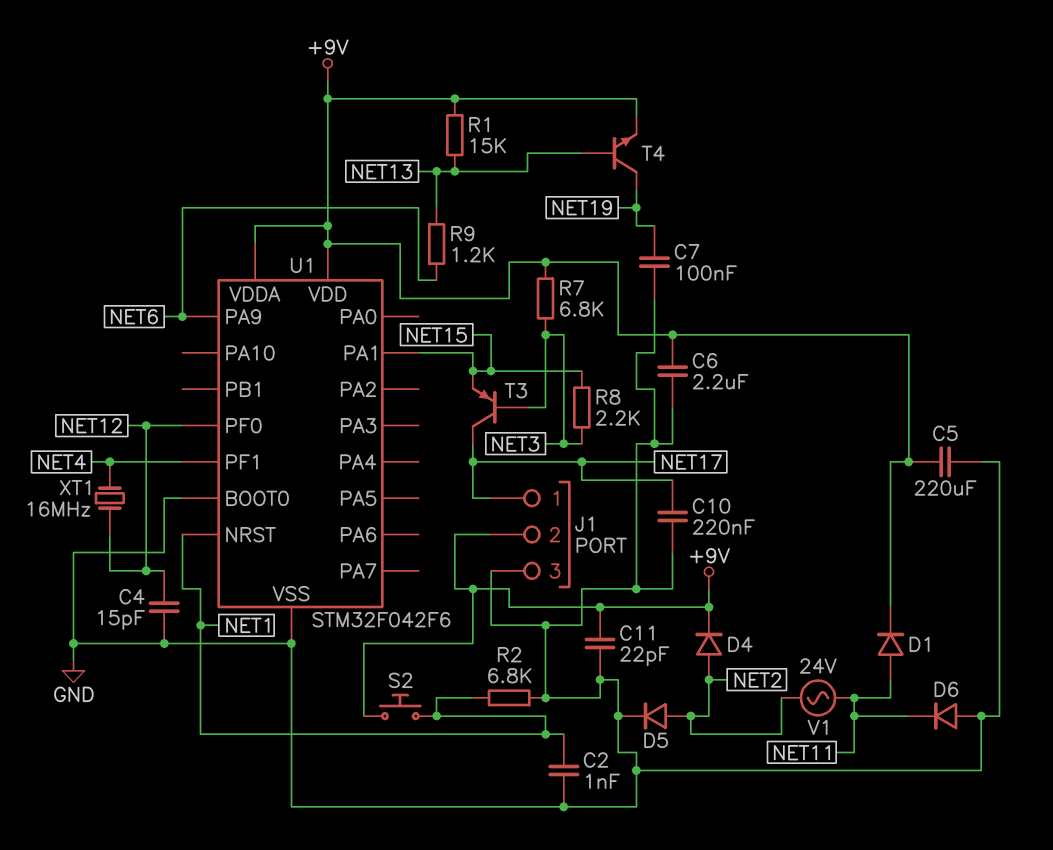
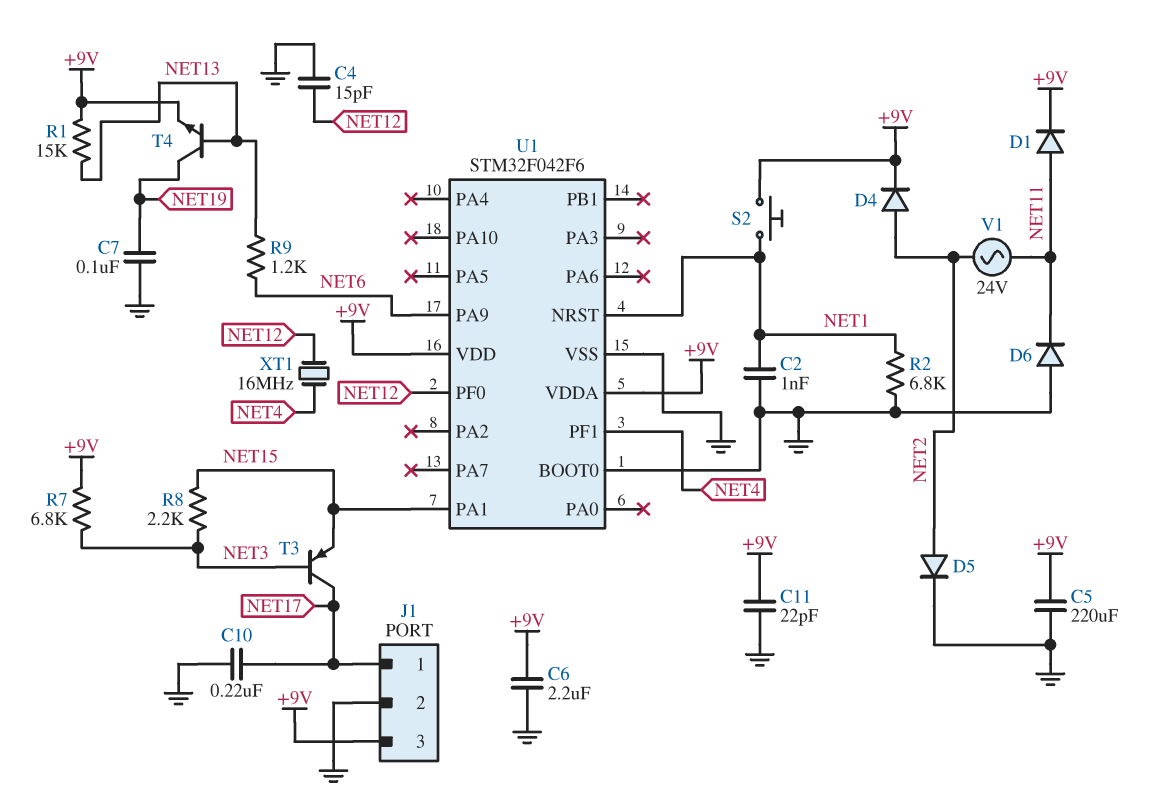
J1 pin 2: +9V -> GND
J1 pin 3: GND -> +9V

